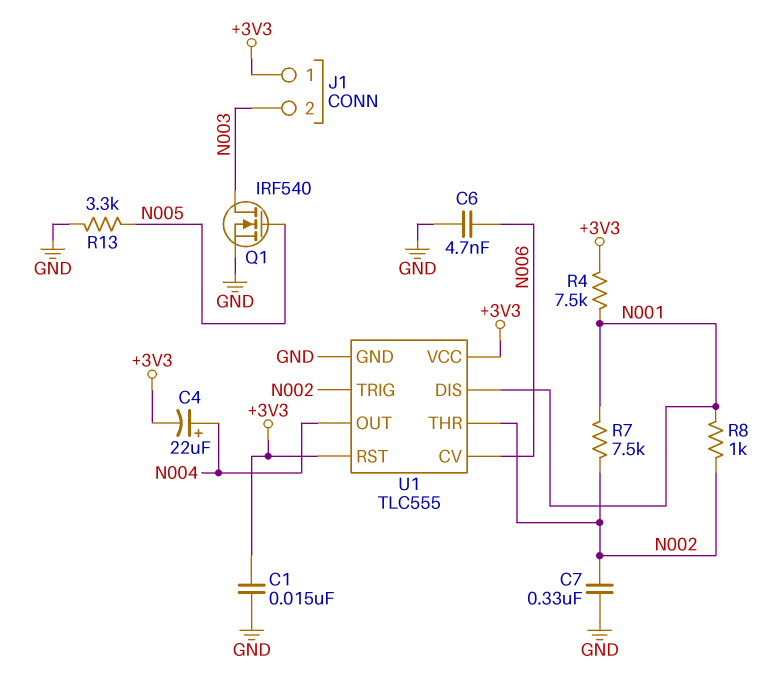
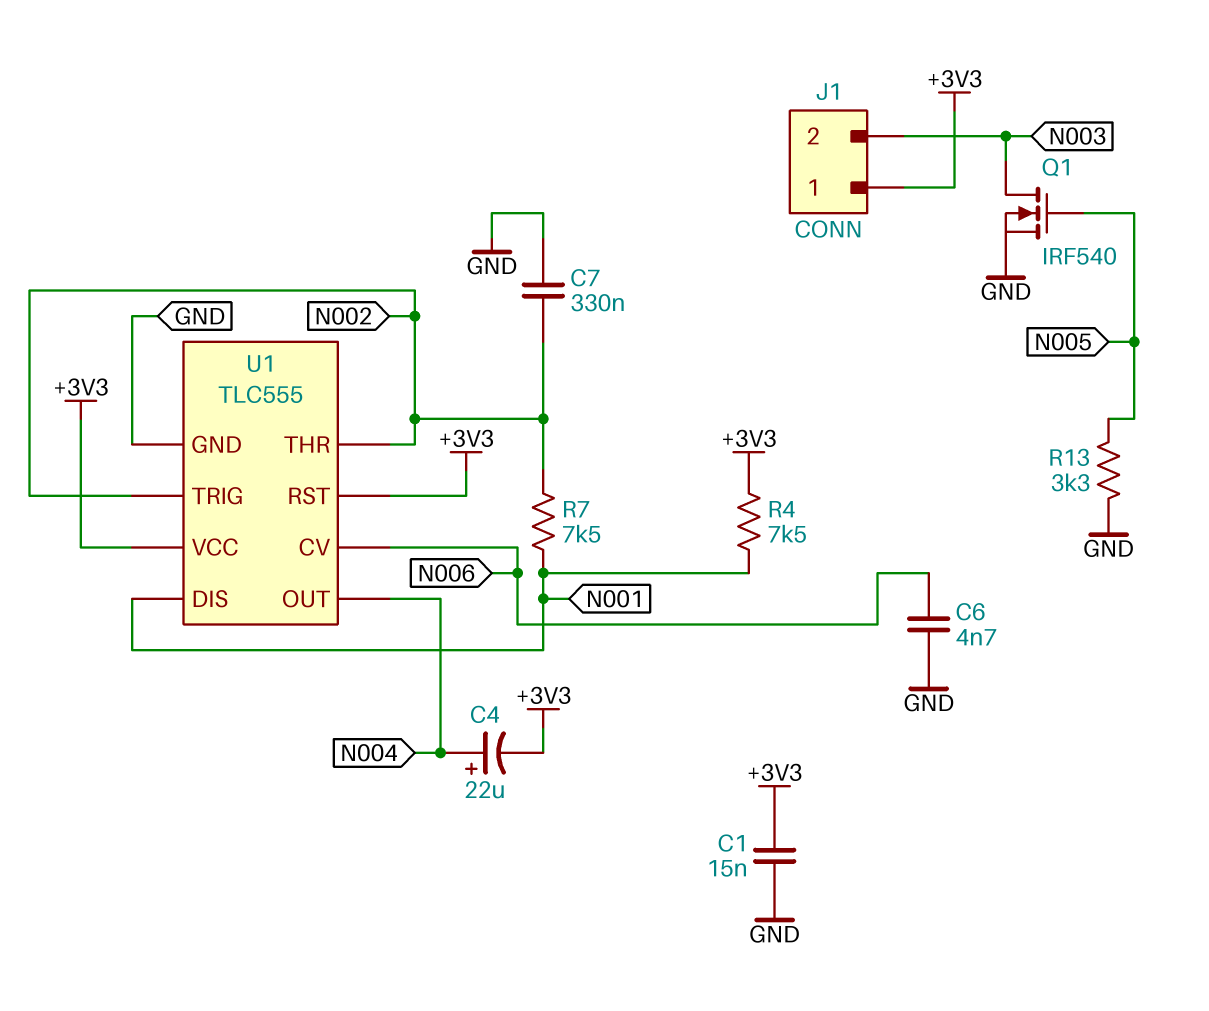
R8: 1k (N001, N002) -> none

